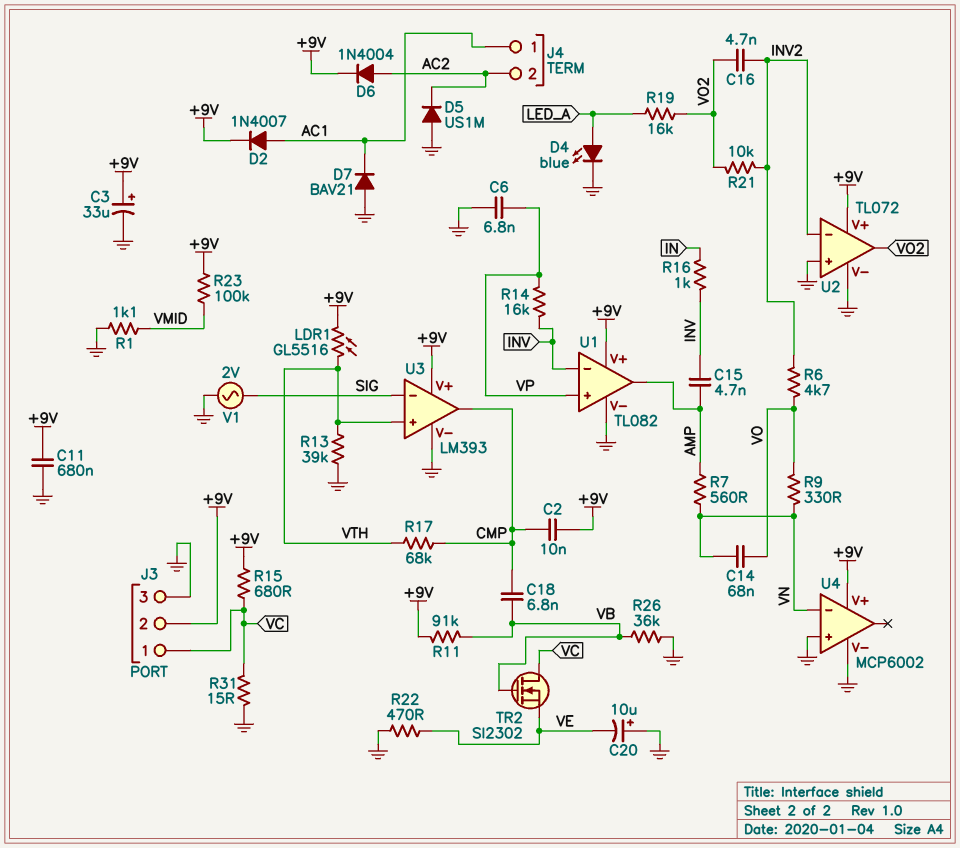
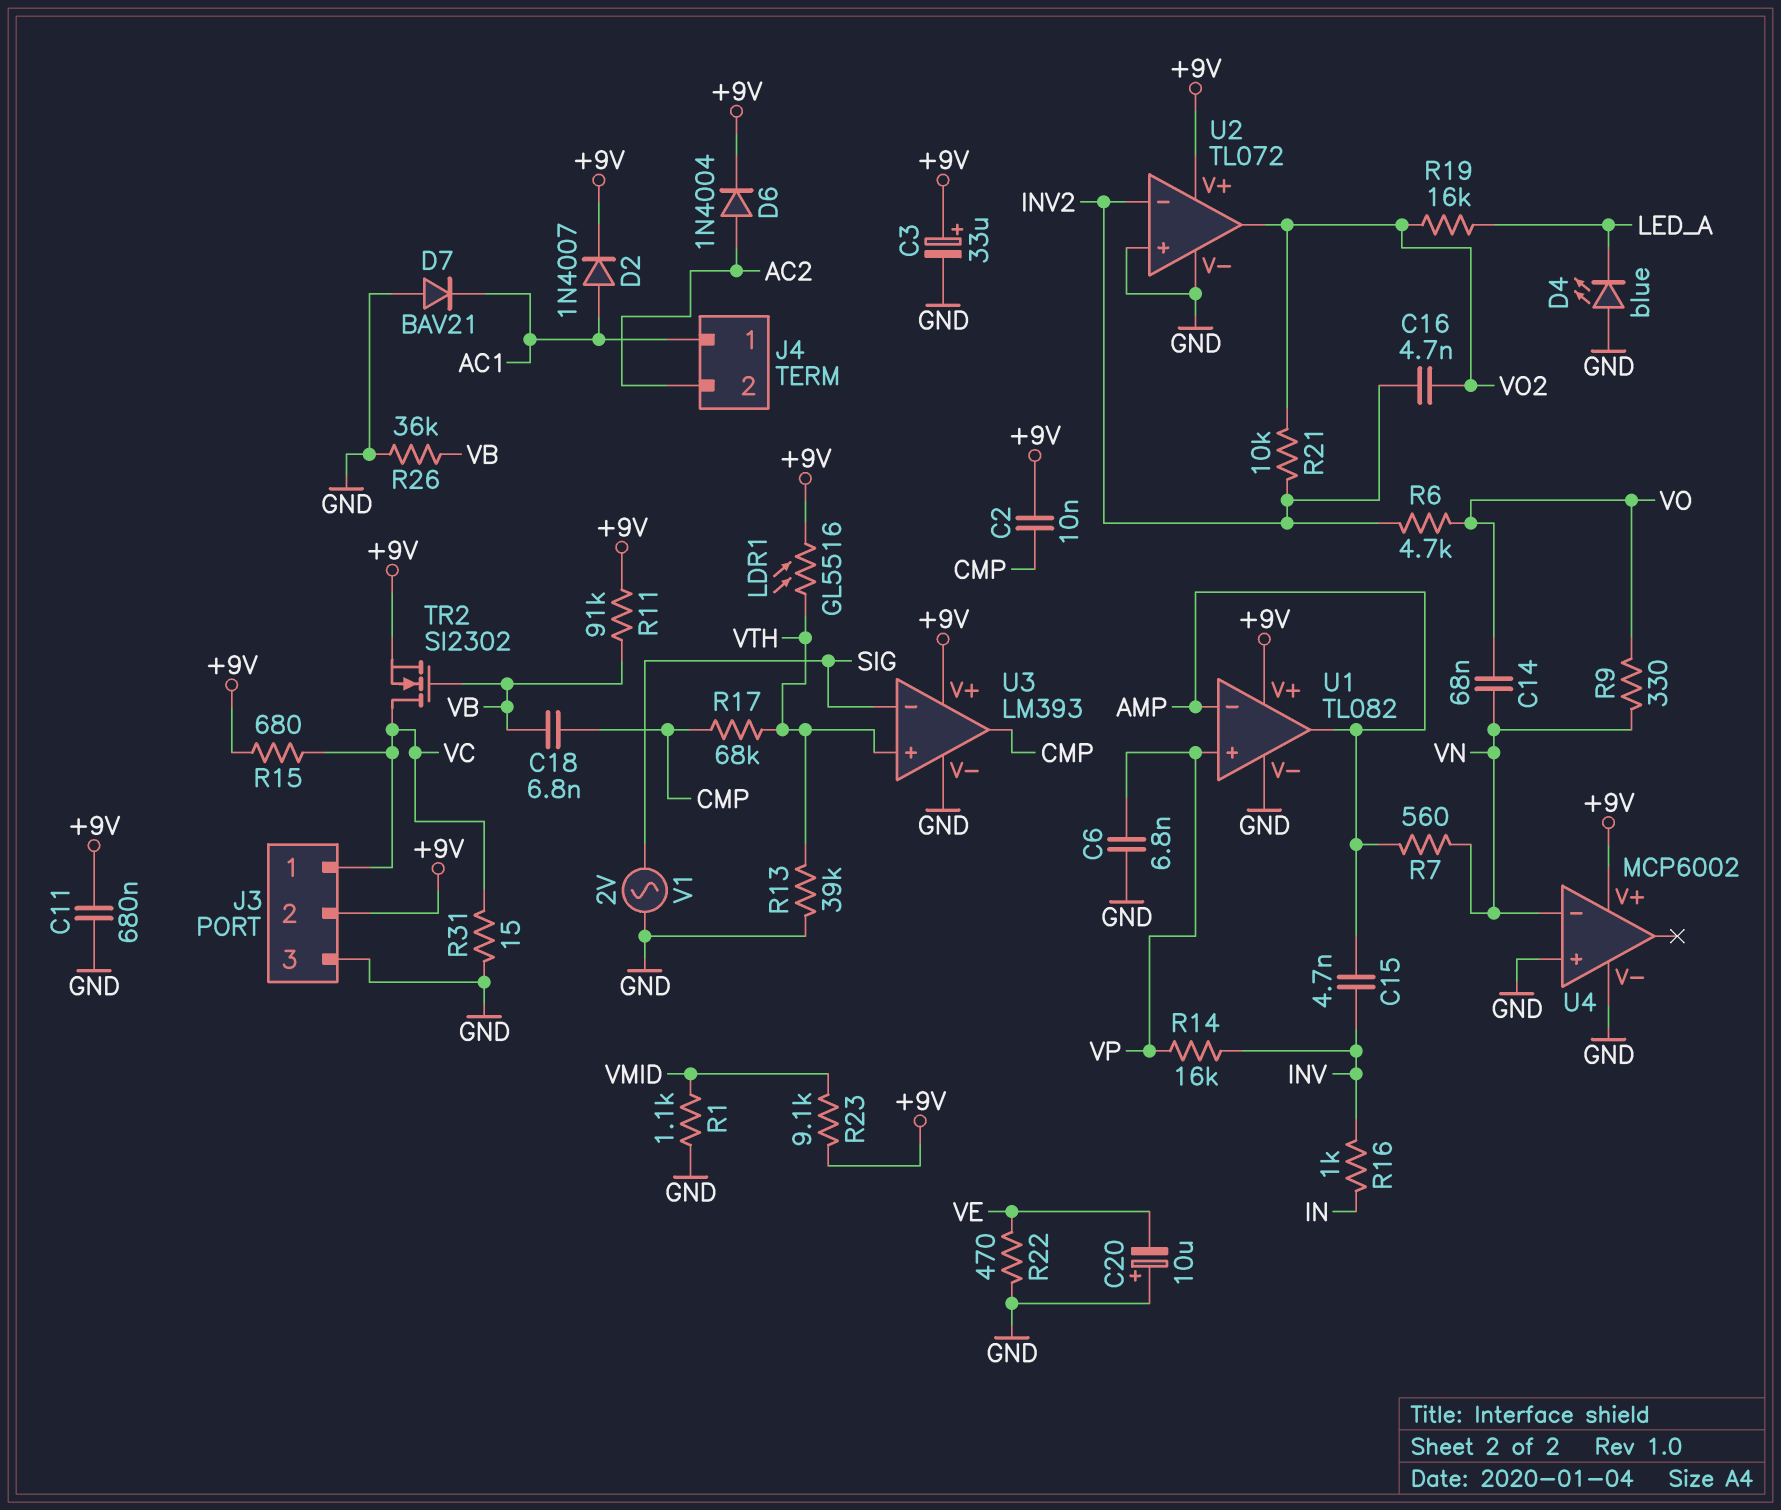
D4: LED blue (A LED_A, K GND) -> LED blue (A GND, K LED_A)
D5: diode US1M (A GND, K AC2) -> none
R23: 100k (+9V, VMID) -> 9.1k (+9V, VMID)
TR2: NMOS SI2302 (G VB, D VC, S VE) -> NMOS SI2302 (G VB, D VC, S +9V)
U1 pin in-: INV -> AMP

